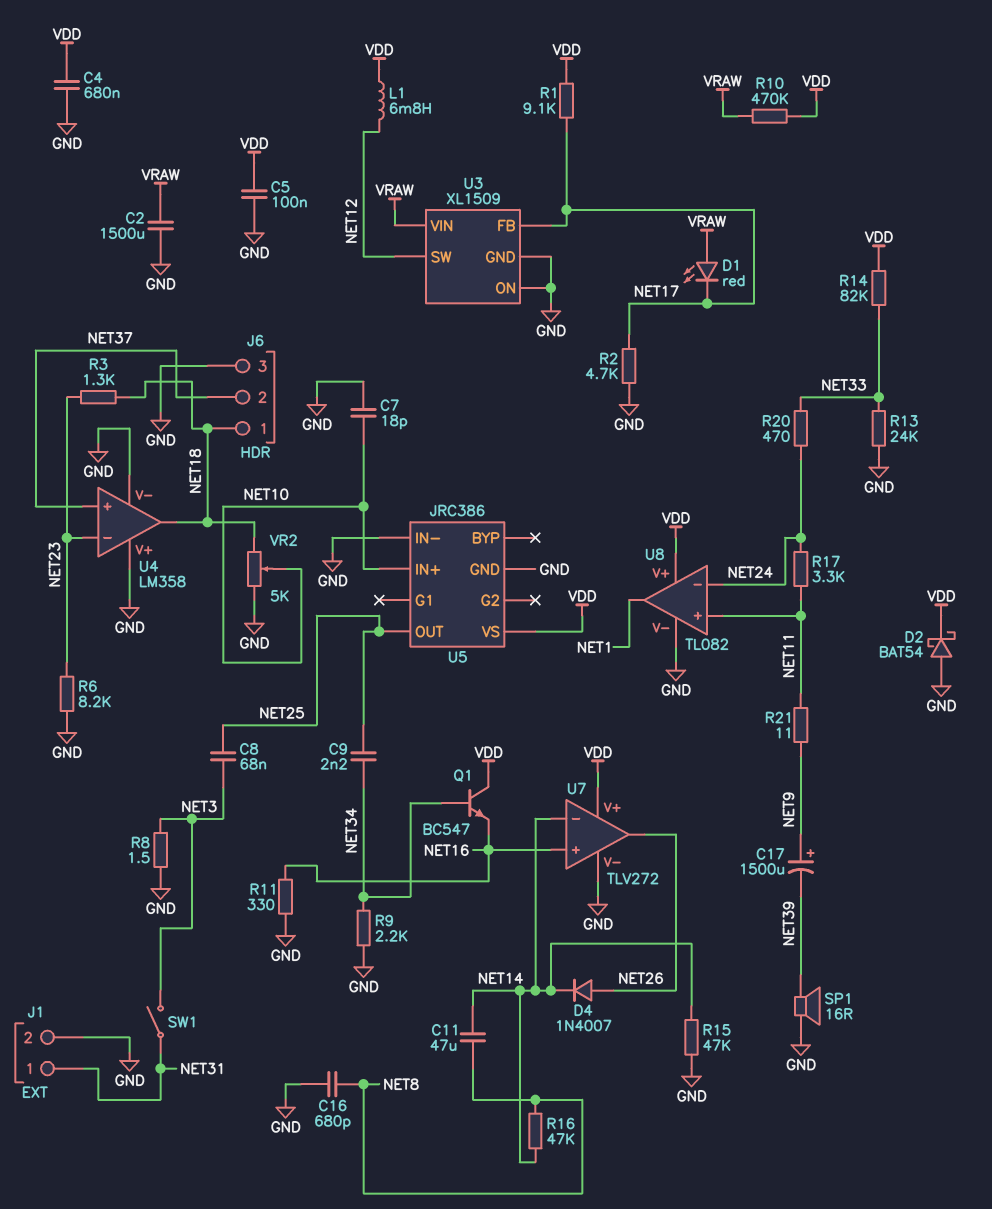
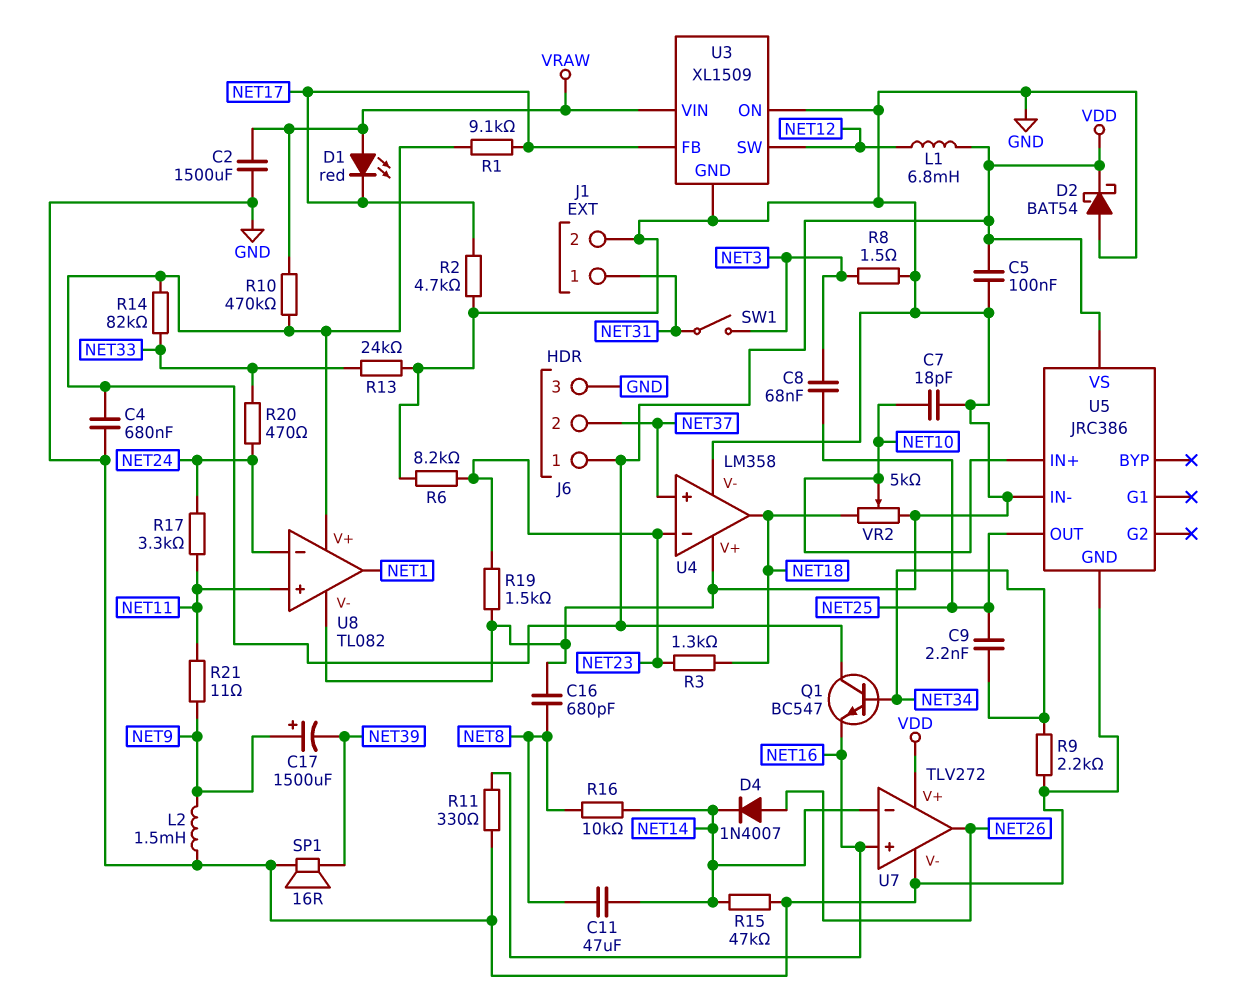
J6 pin 1: NET18 -> VDD
L2: none -> 1.5mH (GND, NET9)
R16: 47k (NET8, NET14) -> 10k (NET8, NET14)
R19: none -> 1.5k (GND, NET23)

